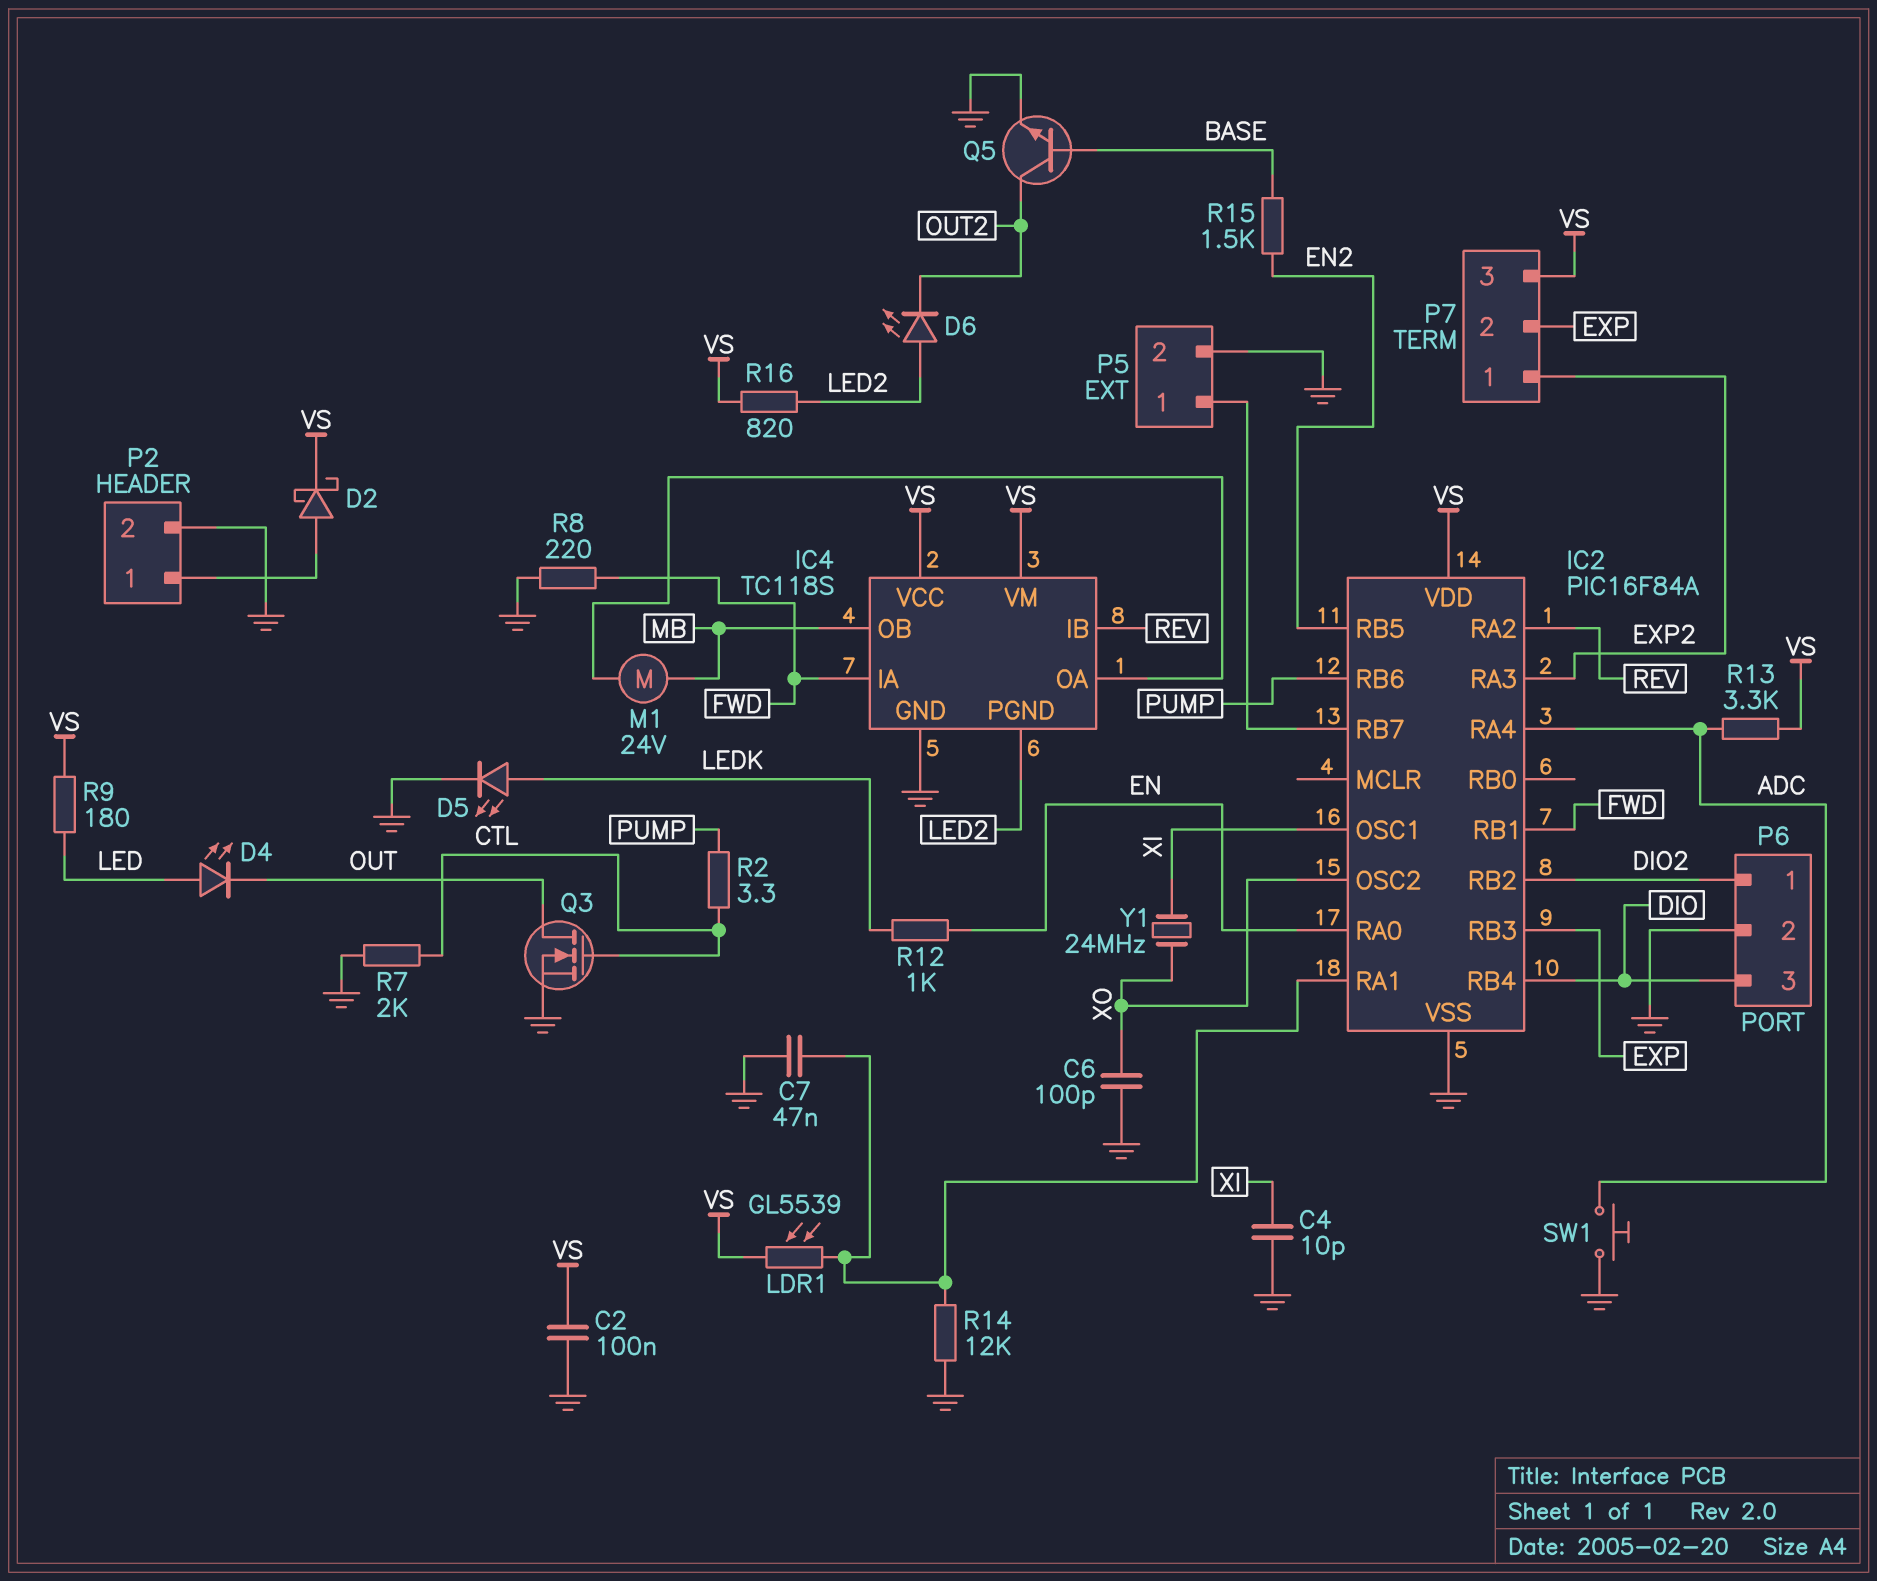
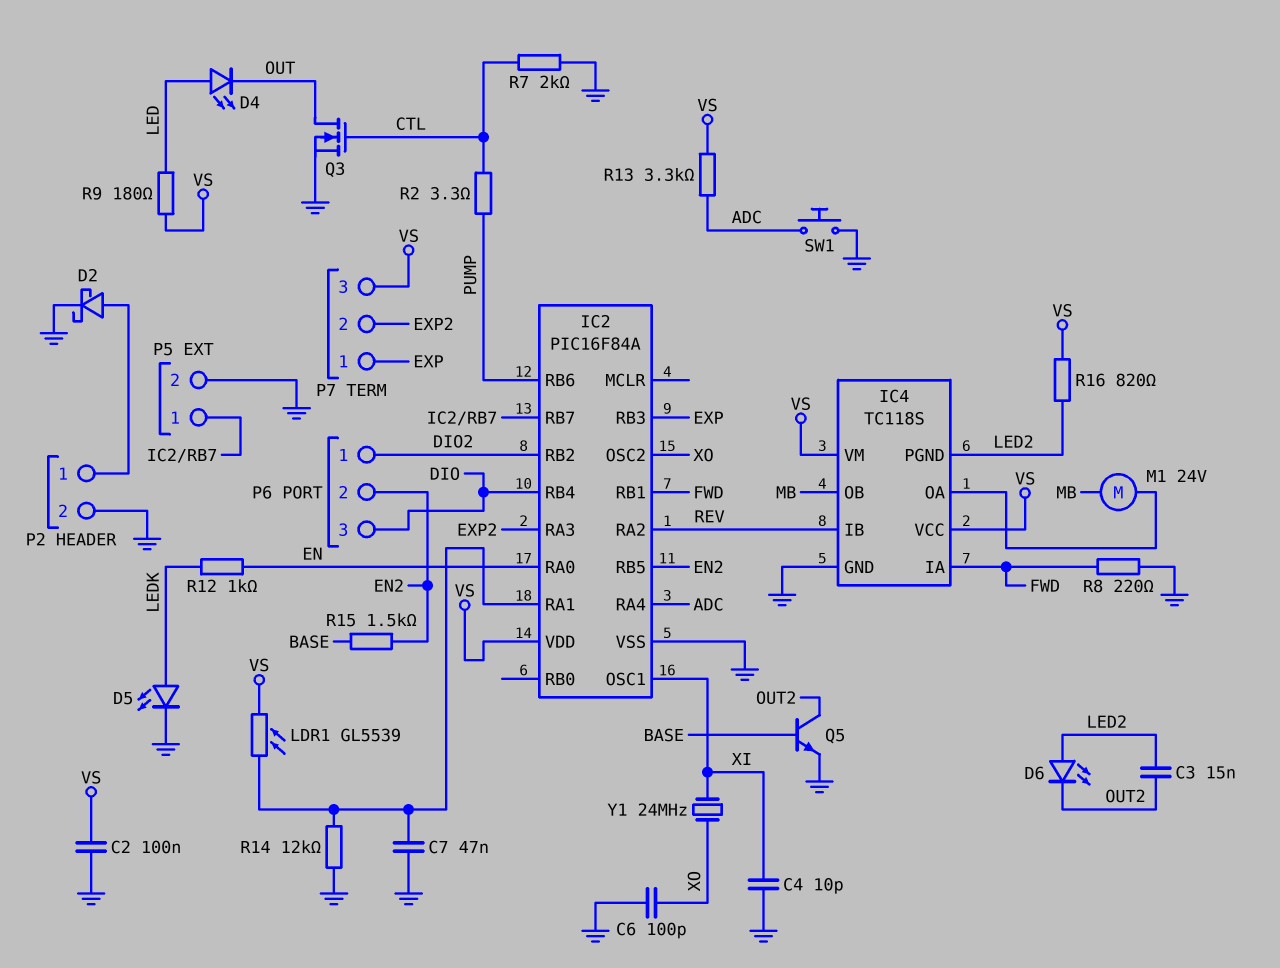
C3: none -> 15nF (LED2, OUT2)
D2: schottky (A P2/1, K VS) -> schottky (A P2/1, K GND)
P6 pin 2: GND -> EN2
P7 pin 1: EXP2 -> EXP
P7 pin 2: EXP -> EXP2

